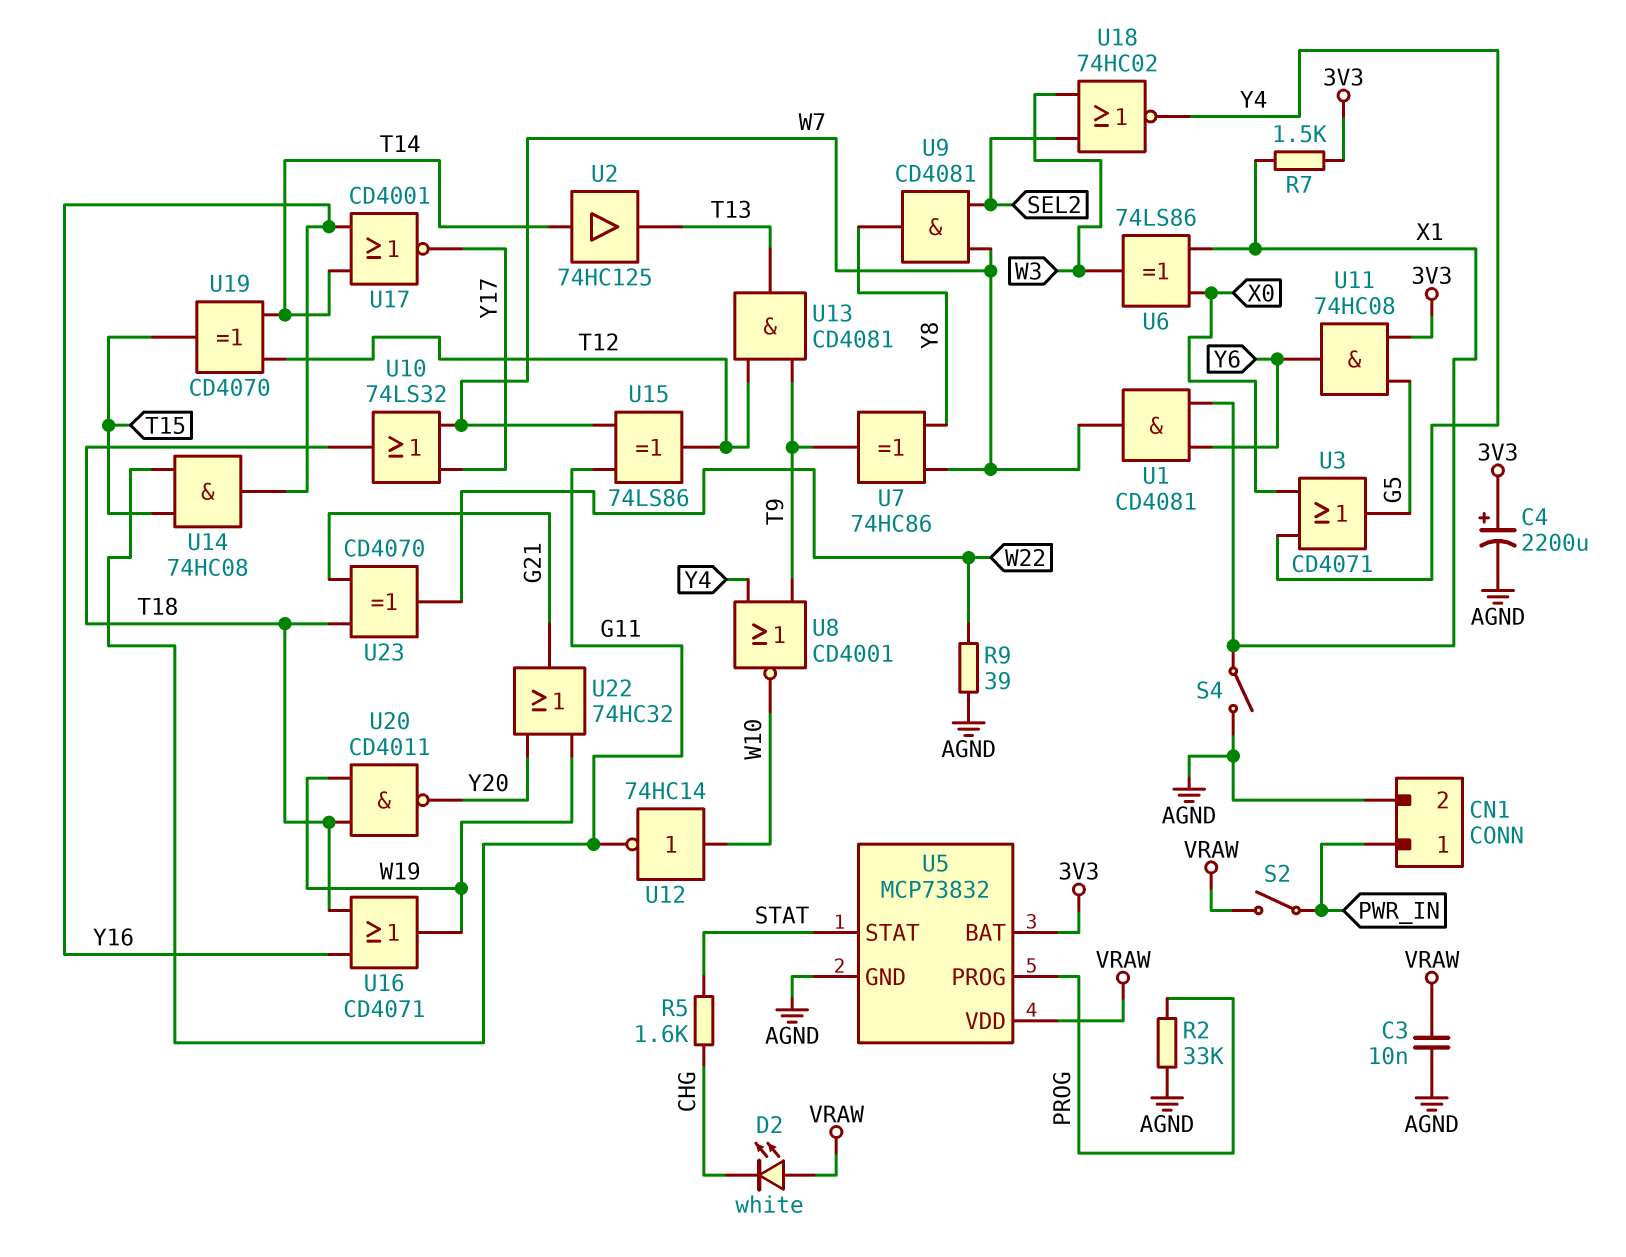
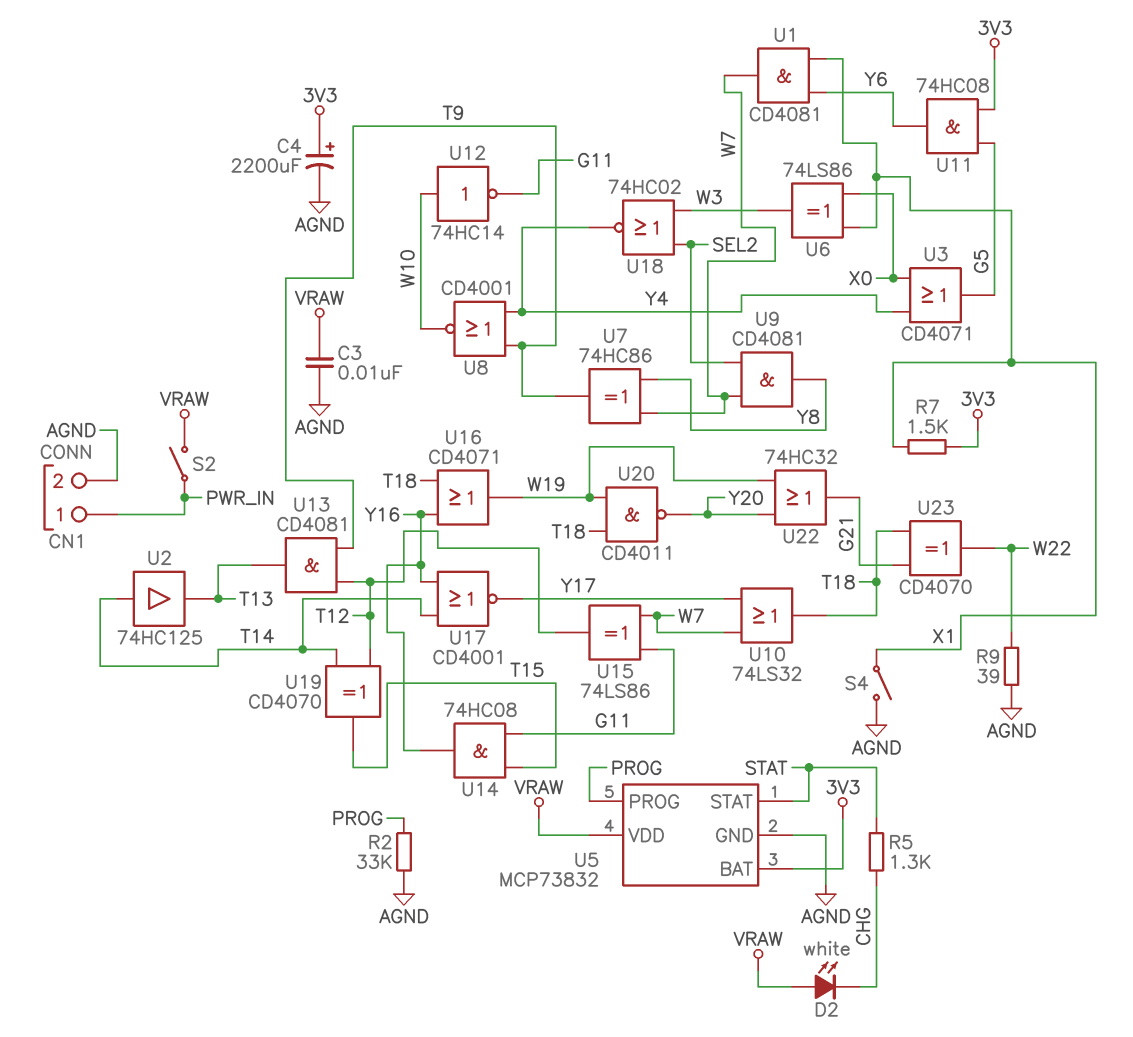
R5: 1.6k (CHG, STAT) -> 1.3k (CHG, STAT)

